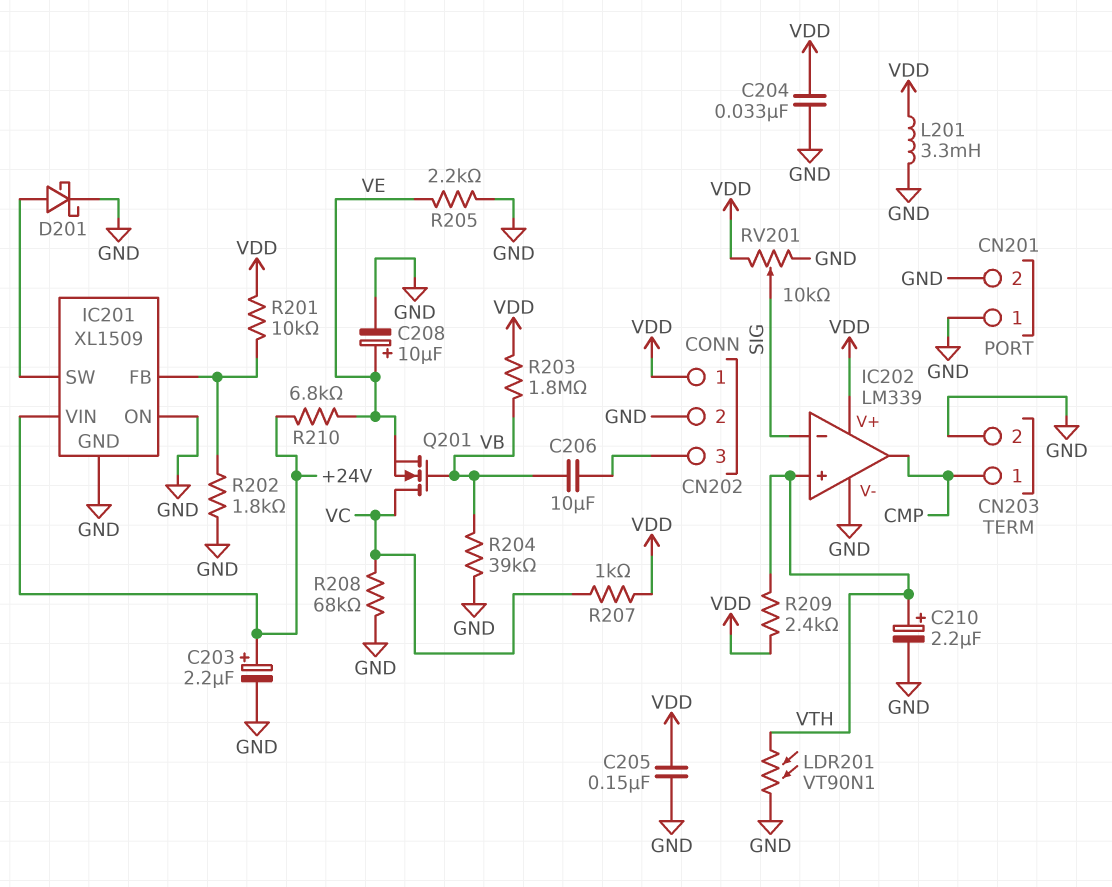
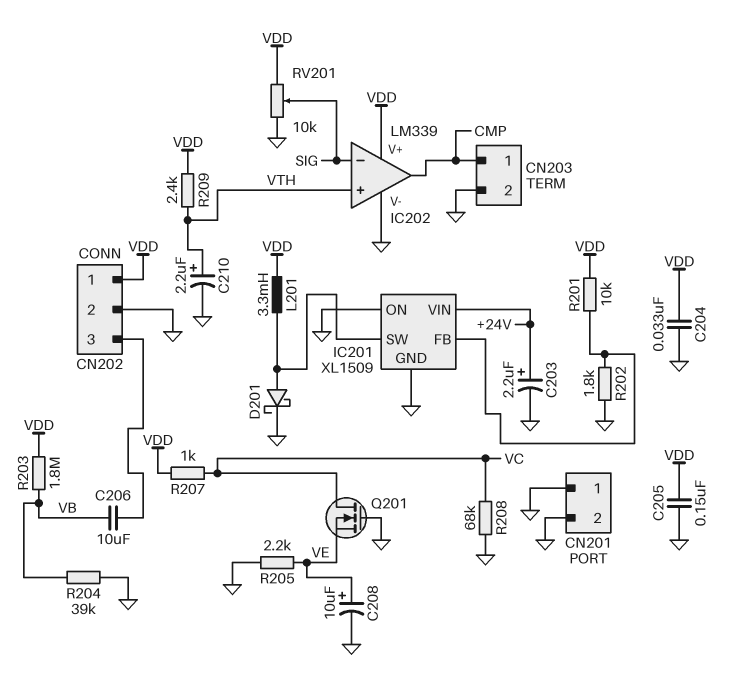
L201: 3.3mH (GND, VDD) -> 3.3mH (IC201/SW, VDD)
LDR201: VT90N1 (GND, VTH) -> none
Q201: NMOS (G VB, D VC, S VE) -> NMOS (G GND, D VC, S VE)
R210: 6.8k (+24V, VE) -> none

